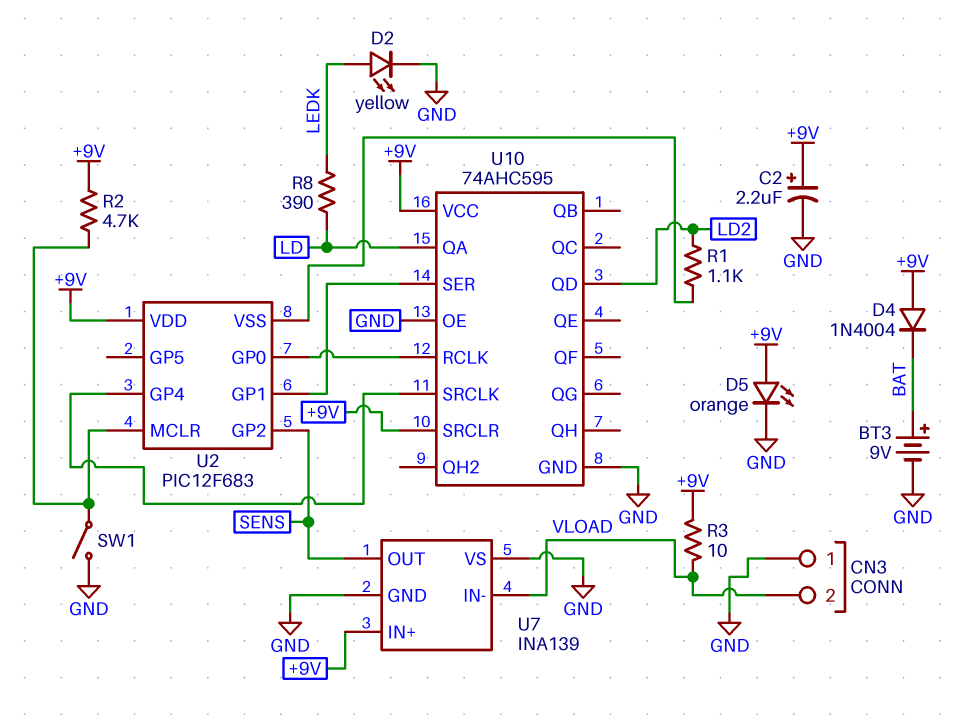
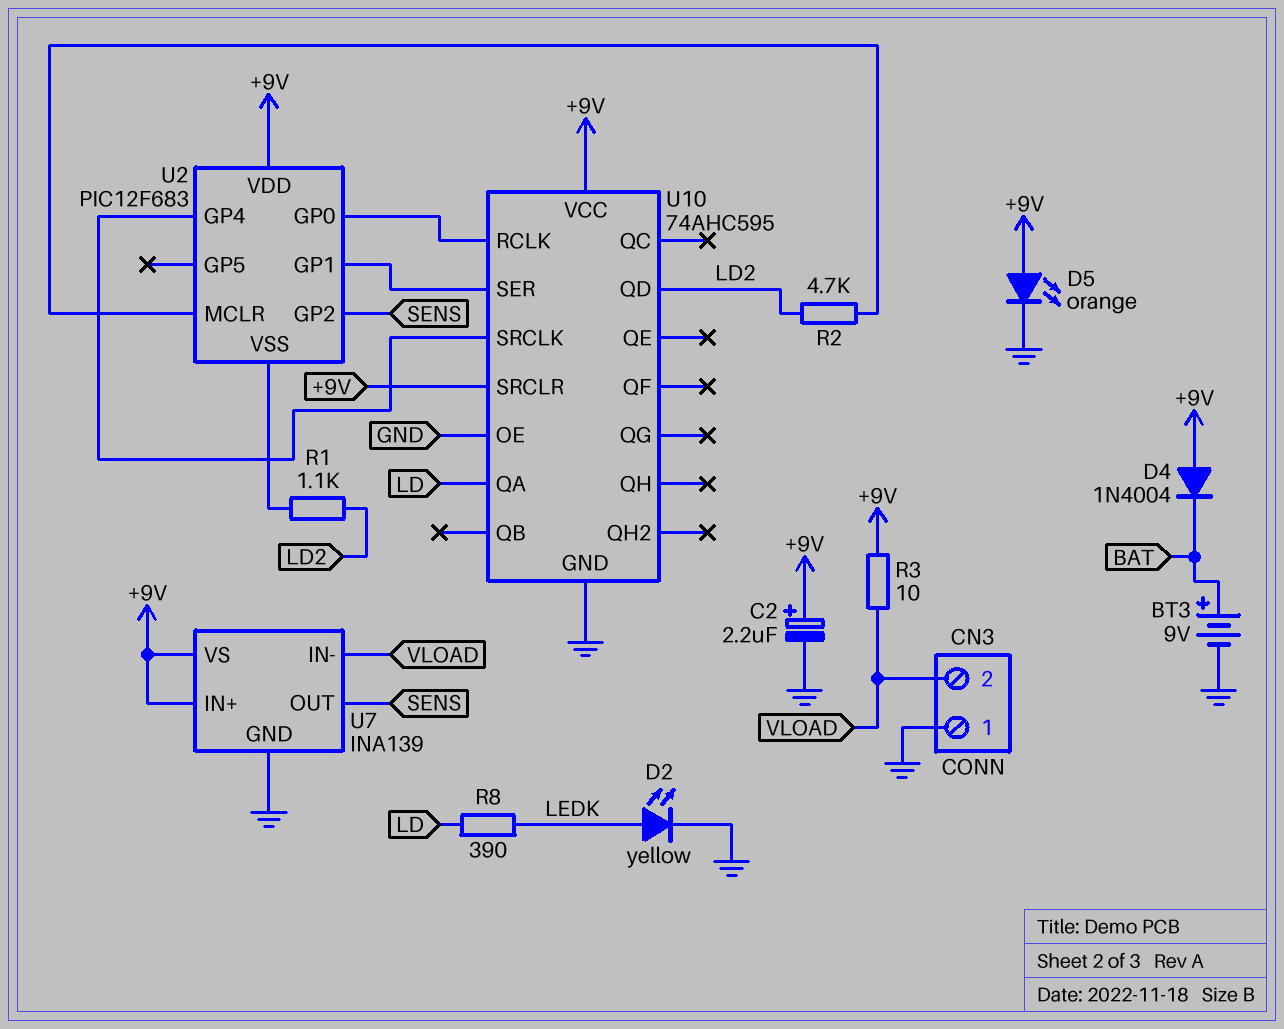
R2: 4.7k (+9V, U2/MCLR) -> 4.7k (LD2, U2/MCLR)
SW1: switch (GND, U2/MCLR) -> none
U7 pin VS: GND -> +9V

